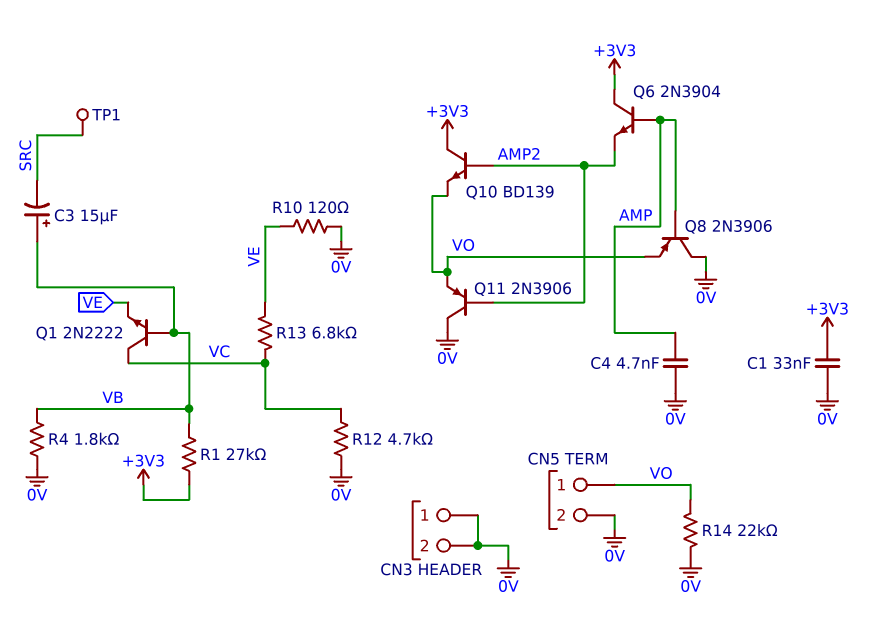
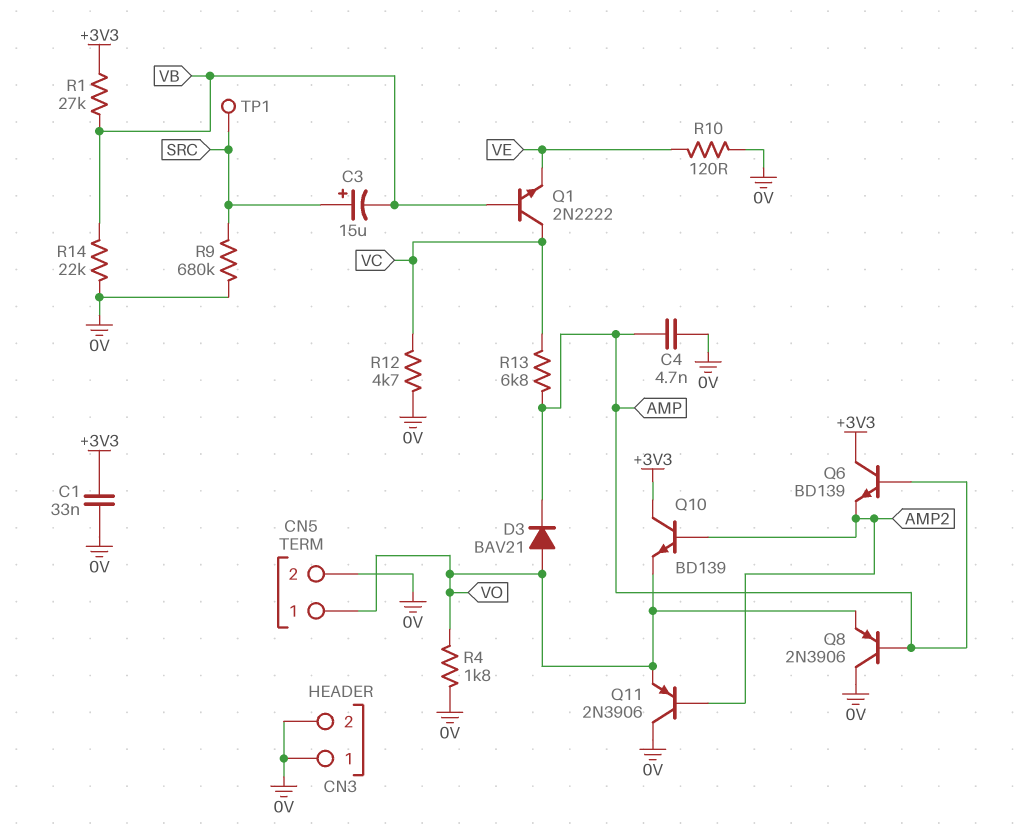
C3: 15uF (plus VB, minus SRC) -> 15uF (plus SRC, minus VB)
D3: none -> diode BAV21 (A VO, K AMP)
Q6: NPN 2N3904 (B AMP, C +3V3, E AMP2) -> NPN BD139 (B AMP, C +3V3, E AMP2)
R4: 1.8k (0V, VB) -> 1.8k (0V, VO)
R9: none -> 680k (0V, SRC)
R13: 6.8k (VC, VE) -> 6.8k (AMP, VC)
R14: 22k (0V, VO) -> 22k (0V, VB)

